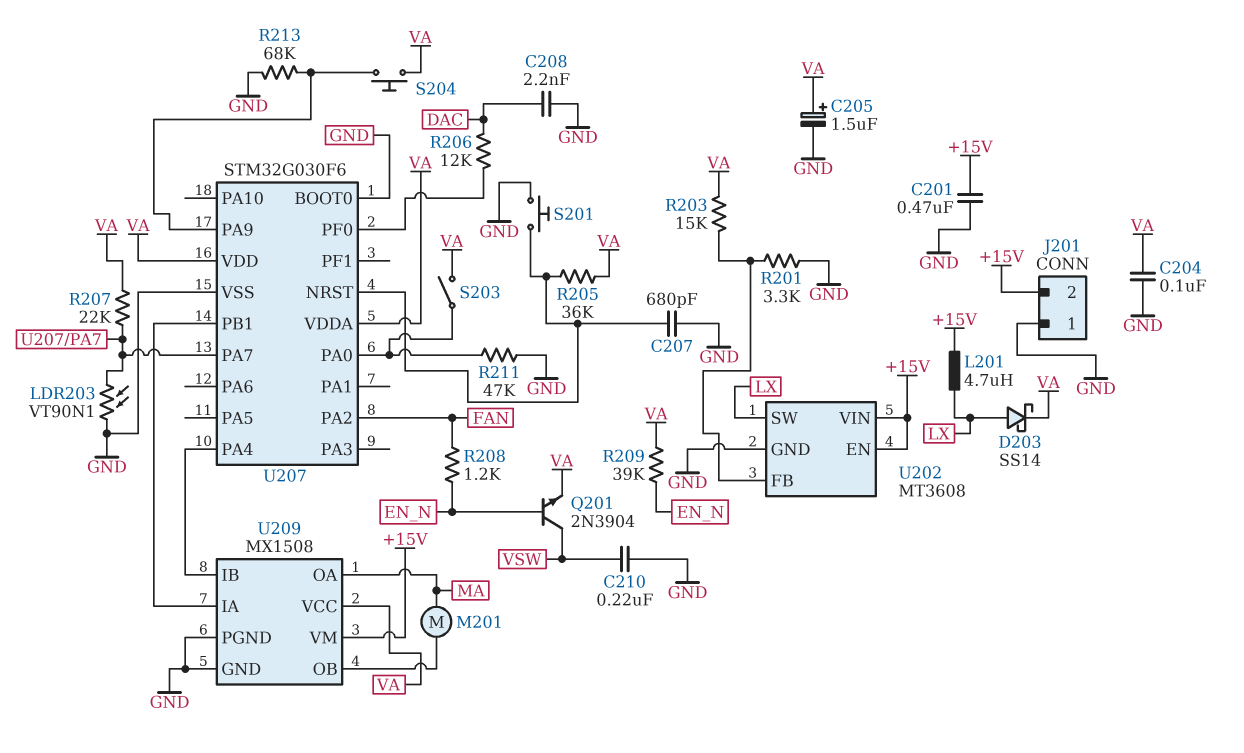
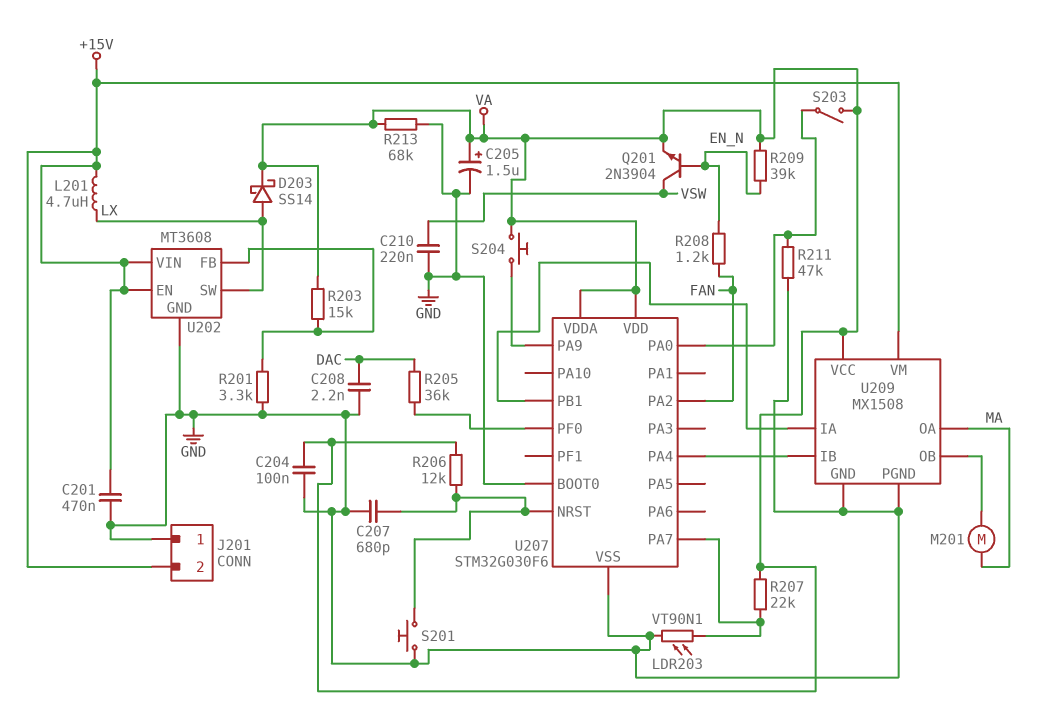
R205: 36k (U207/NRST, VA) -> 36k (DAC, U207/PF0)
R206: 12k (DAC, U207/PF0) -> 12k (U207/NRST, VA)
R213: 68k (GND, U207/PA9) -> 68k (GND, VA)

